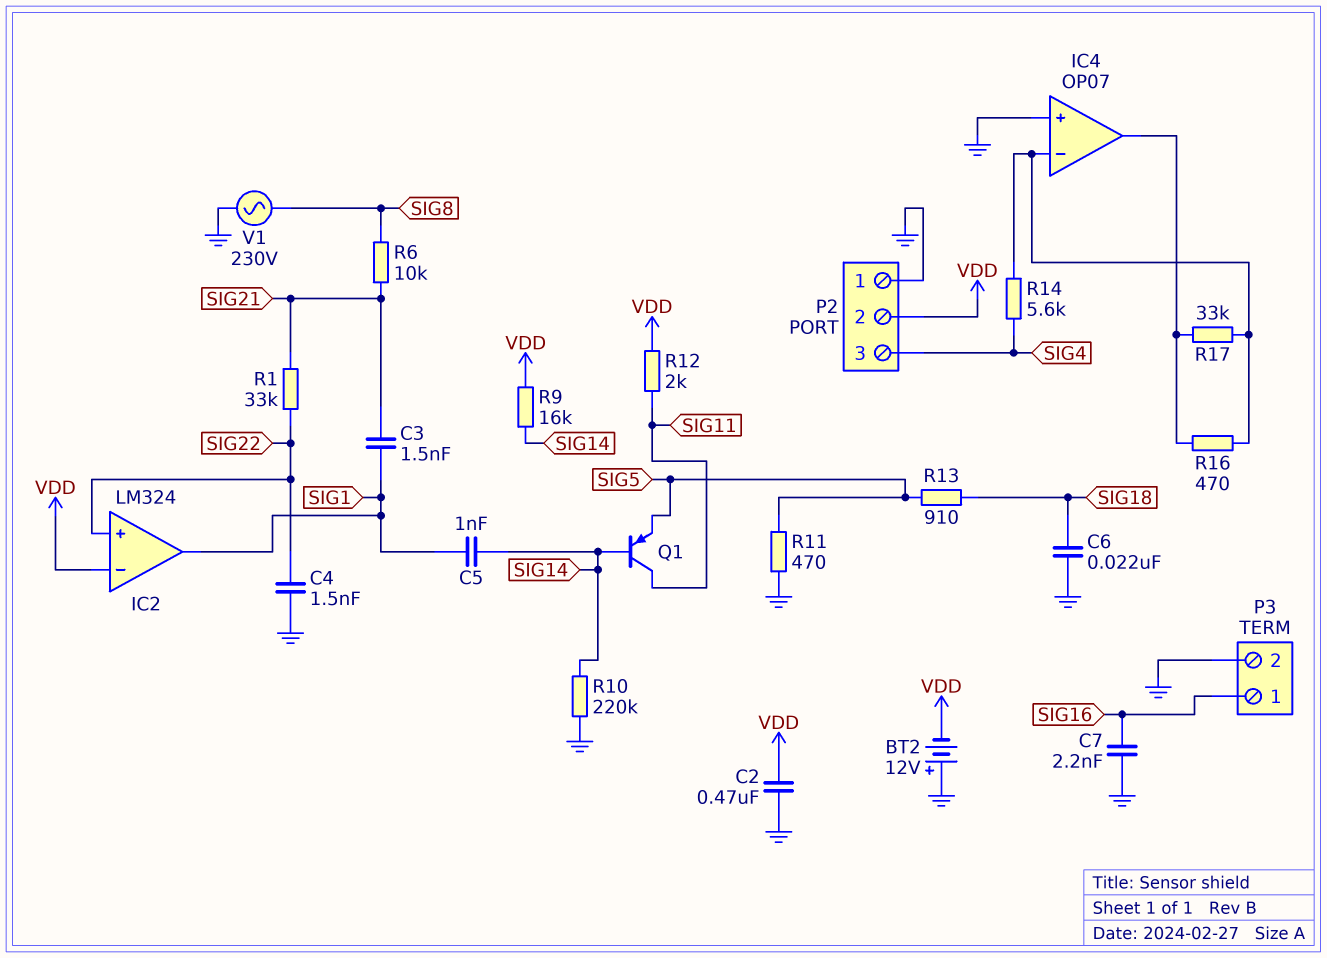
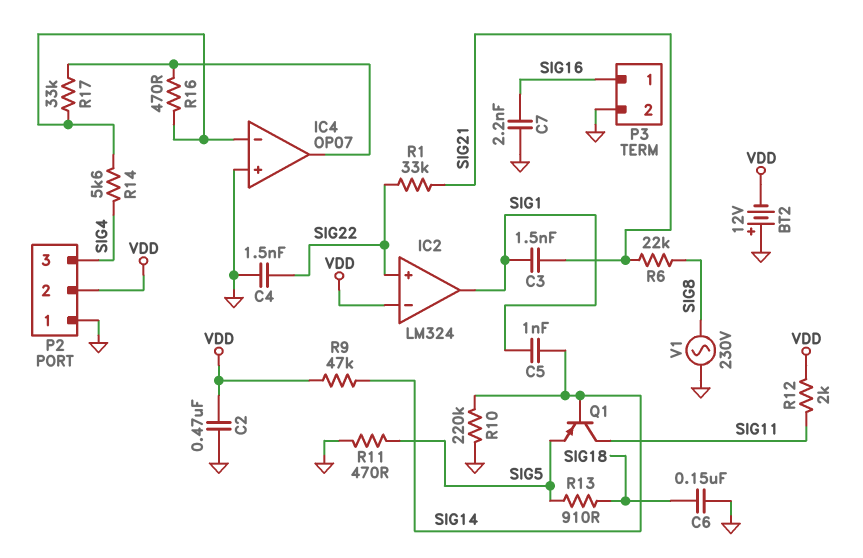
C6: 22nF (GND, SIG18) -> 150nF (GND, SIG18)
R6: 10k (SIG8, SIG21) -> 22k (SIG8, SIG21)
R9: 16k (SIG14, VDD) -> 47k (SIG14, VDD)

